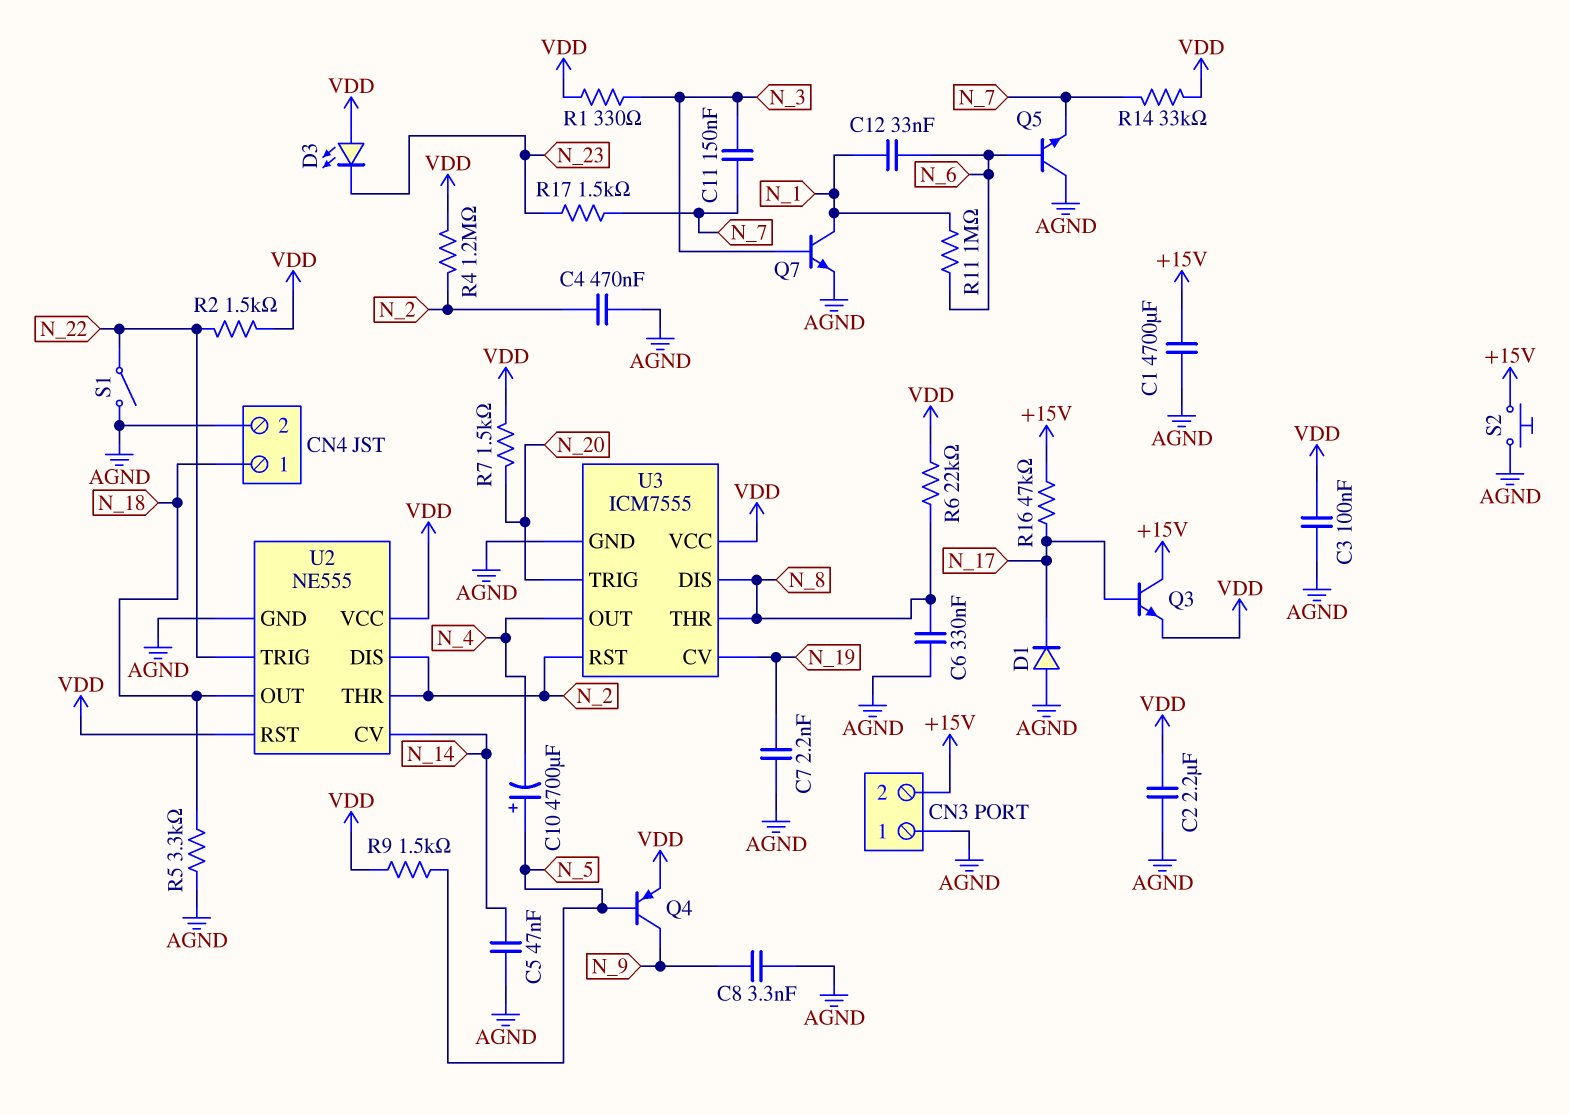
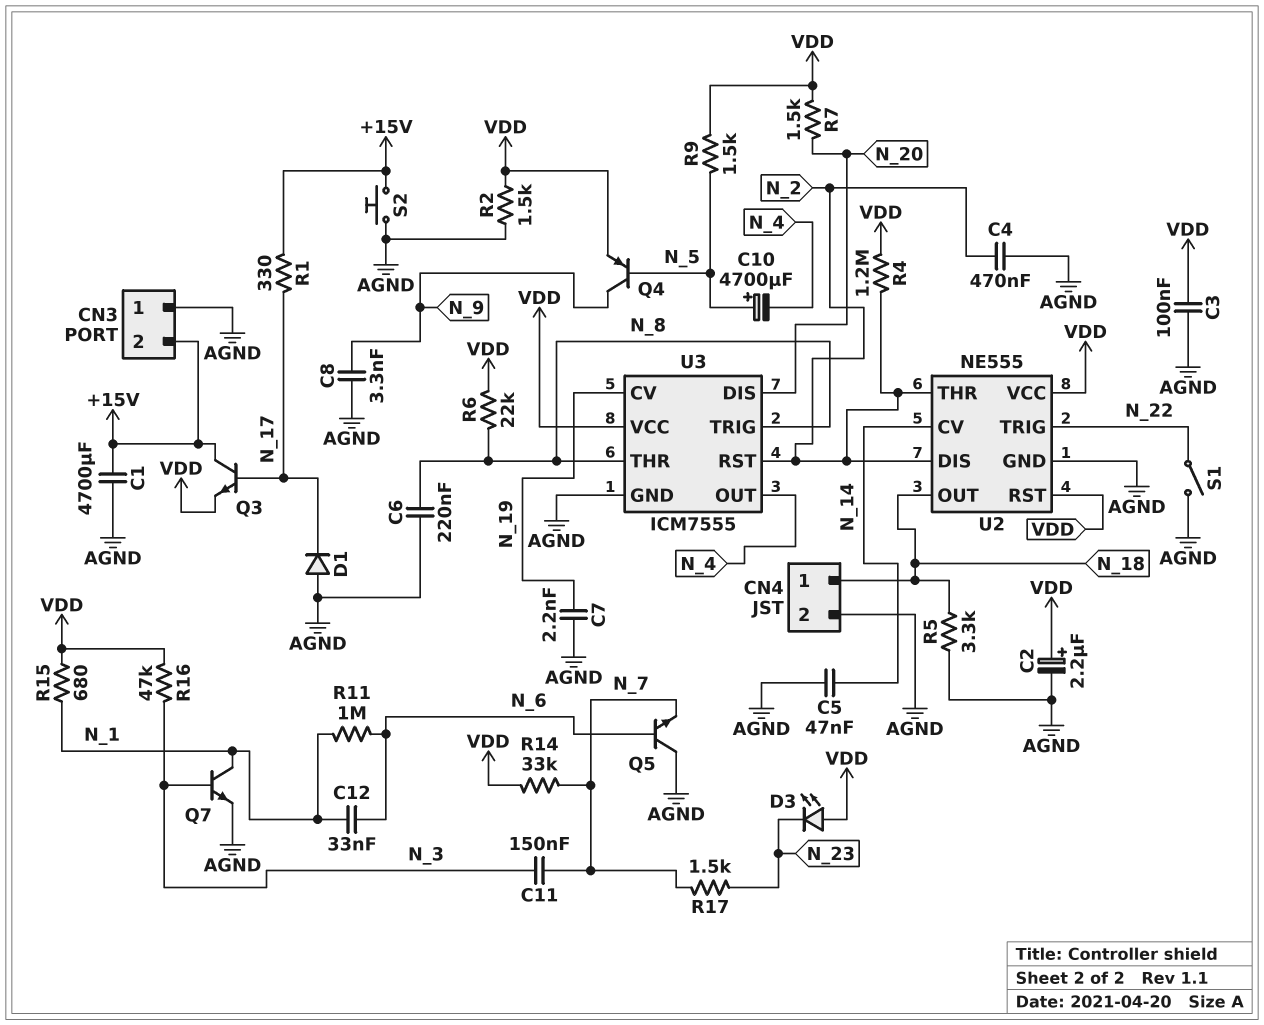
C2: 2.2uF (AGND, VDD) -> 2.2uF (plus VDD, minus AGND)
C6: 330nF (AGND, N_8) -> 220nF (AGND, N_8)
R1: 330 (N_3, VDD) -> 330 (+15V, N_17)
R2: 1.5k (N_22, VDD) -> 1.5k (AGND, VDD)
R15: none -> 680 (N_1, VDD)
R16: 47k (+15V, N_17) -> 47k (N_3, VDD)
U3 pin DIS: N_8 -> N_20
U3 pin TRIG: N_20 -> N_8

